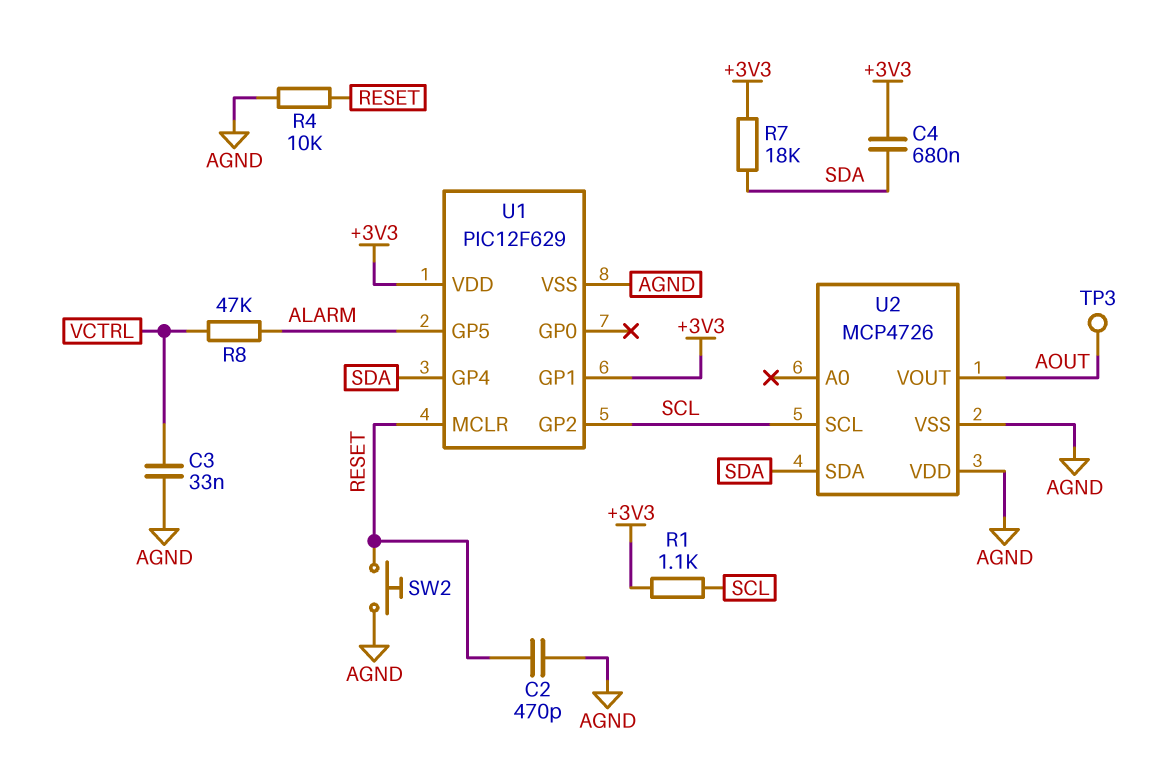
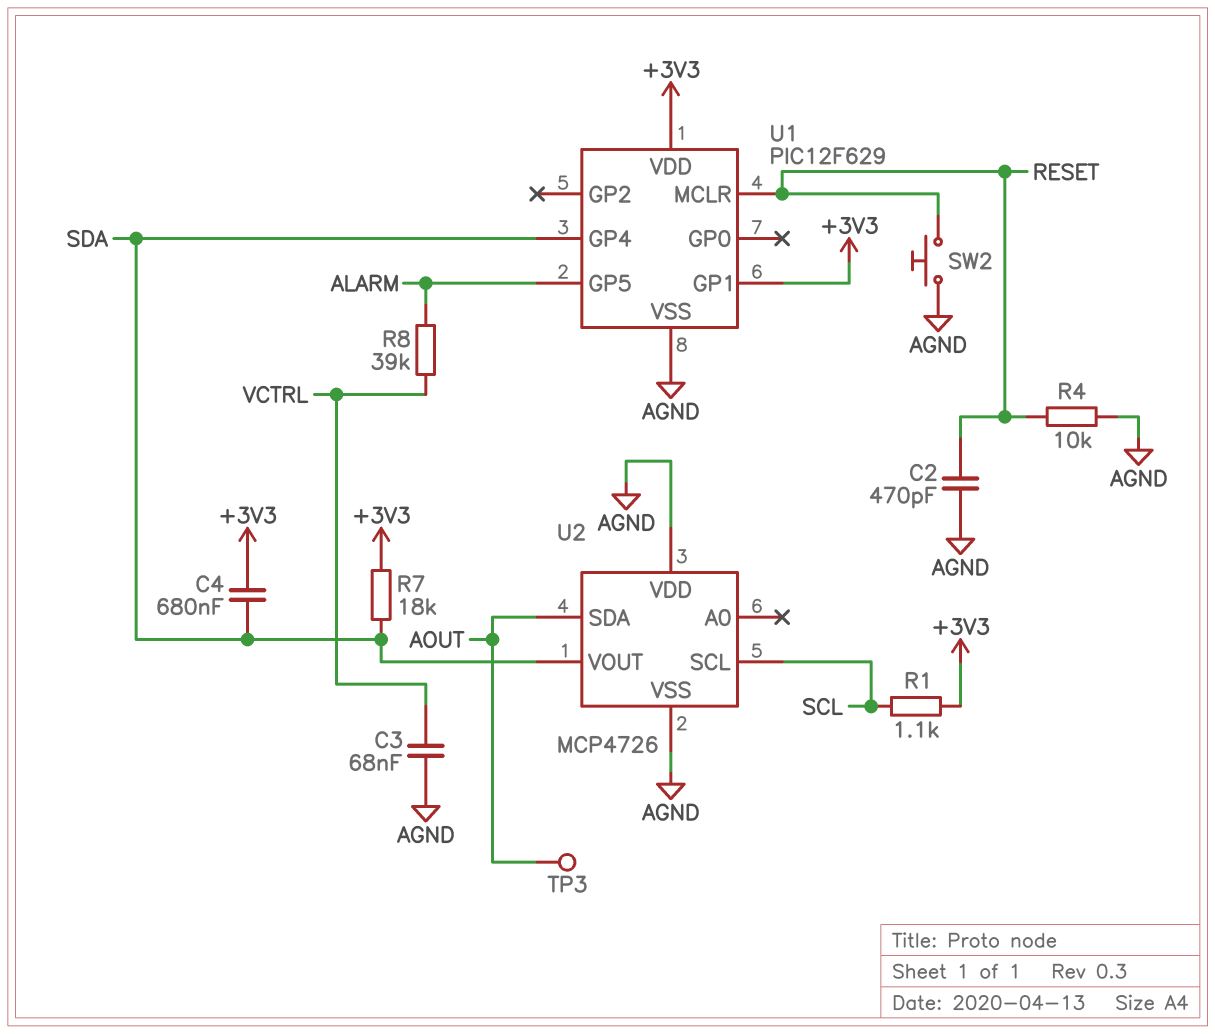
C3: 33nF (AGND, VCTRL) -> 68nF (AGND, VCTRL)
R8: 47k (ALARM, VCTRL) -> 39k (ALARM, VCTRL)
U1 pin GP2: SCL -> none
U2 pin SDA: SDA -> AOUT
U2 pin VOUT: AOUT -> SDA

